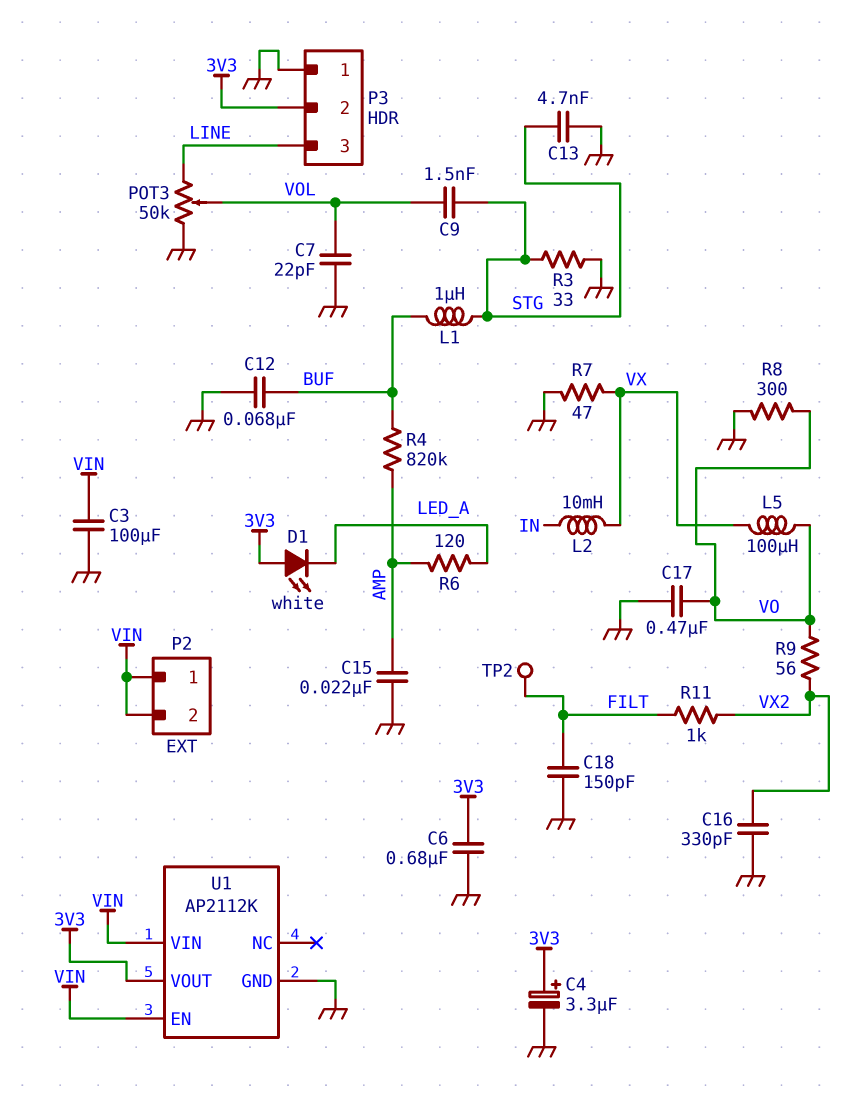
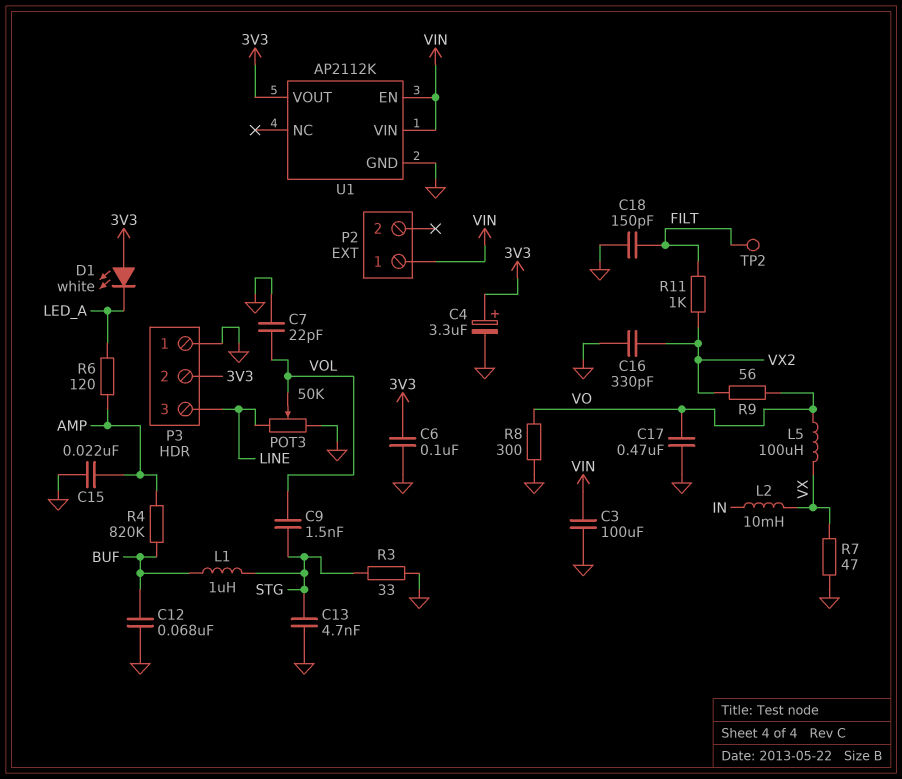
C6: 680nF (3V3, GND) -> 100nF (3V3, GND)
P2 pin 2: VIN -> none

